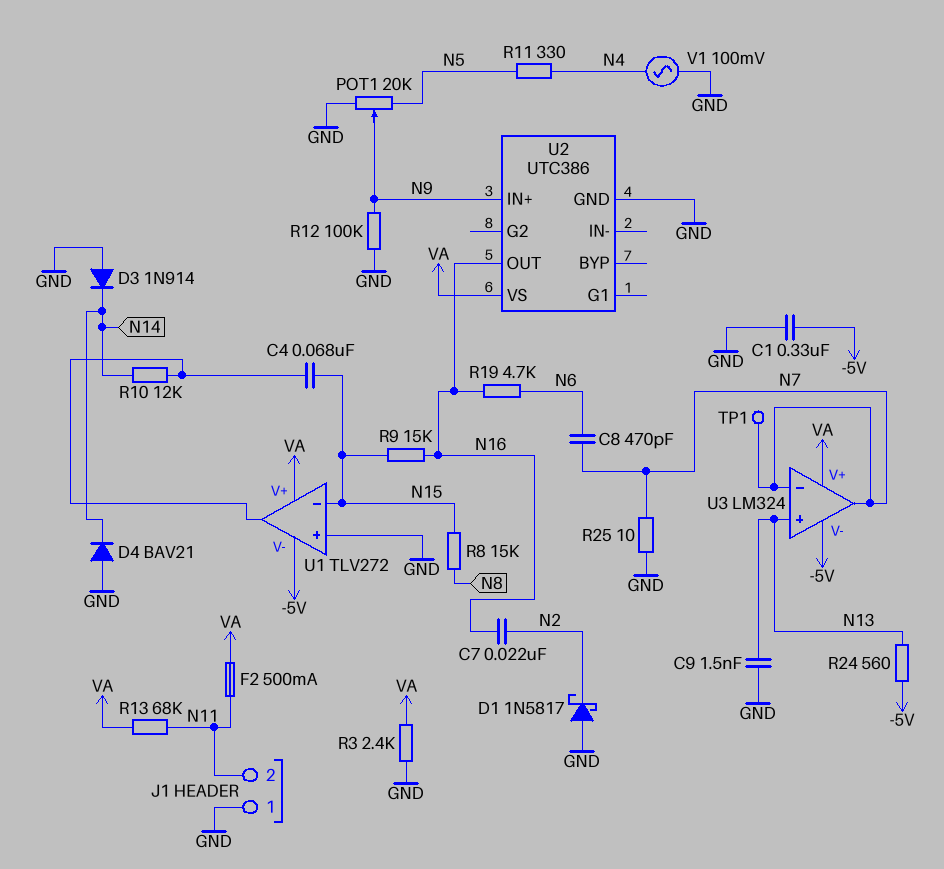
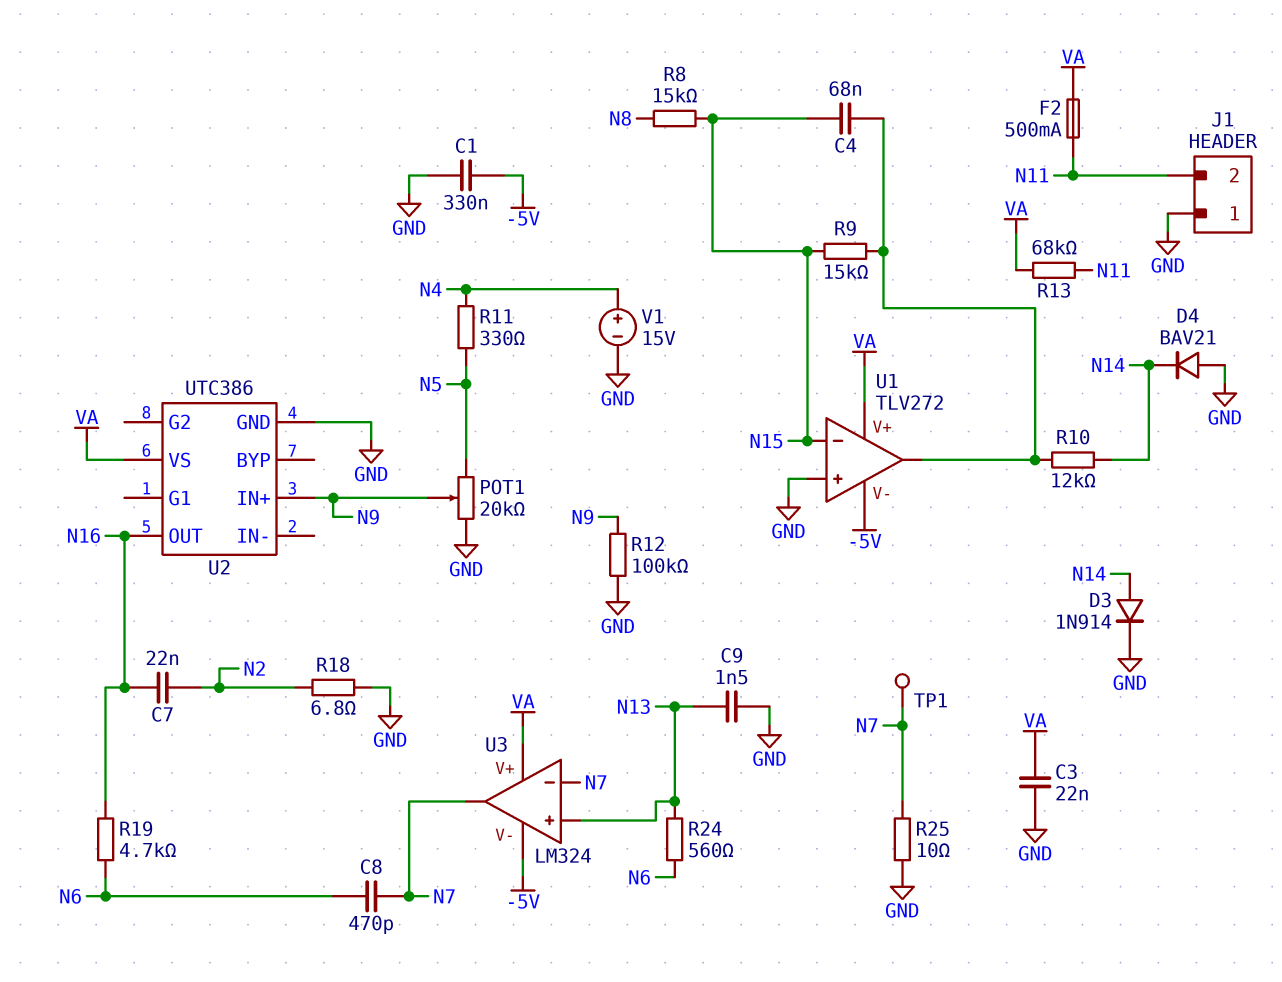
C3: none -> 22nF (GND, VA)
D1: schottky 1N5817 (A GND, K N2) -> none
D3: diode 1N914 (A GND, K N14) -> diode 1N914 (A N14, K GND)
R3: 2.4k (GND, VA) -> none
R9: 15k (N15, N16) -> 15k (N15, U1/out)
R18: none -> 6.8 (GND, N2)
R24: 560 (-5V, N13) -> 560 (N6, N13)
V1: AC 100mV (GND, N4) -> 15V (plus N4, minus GND)

